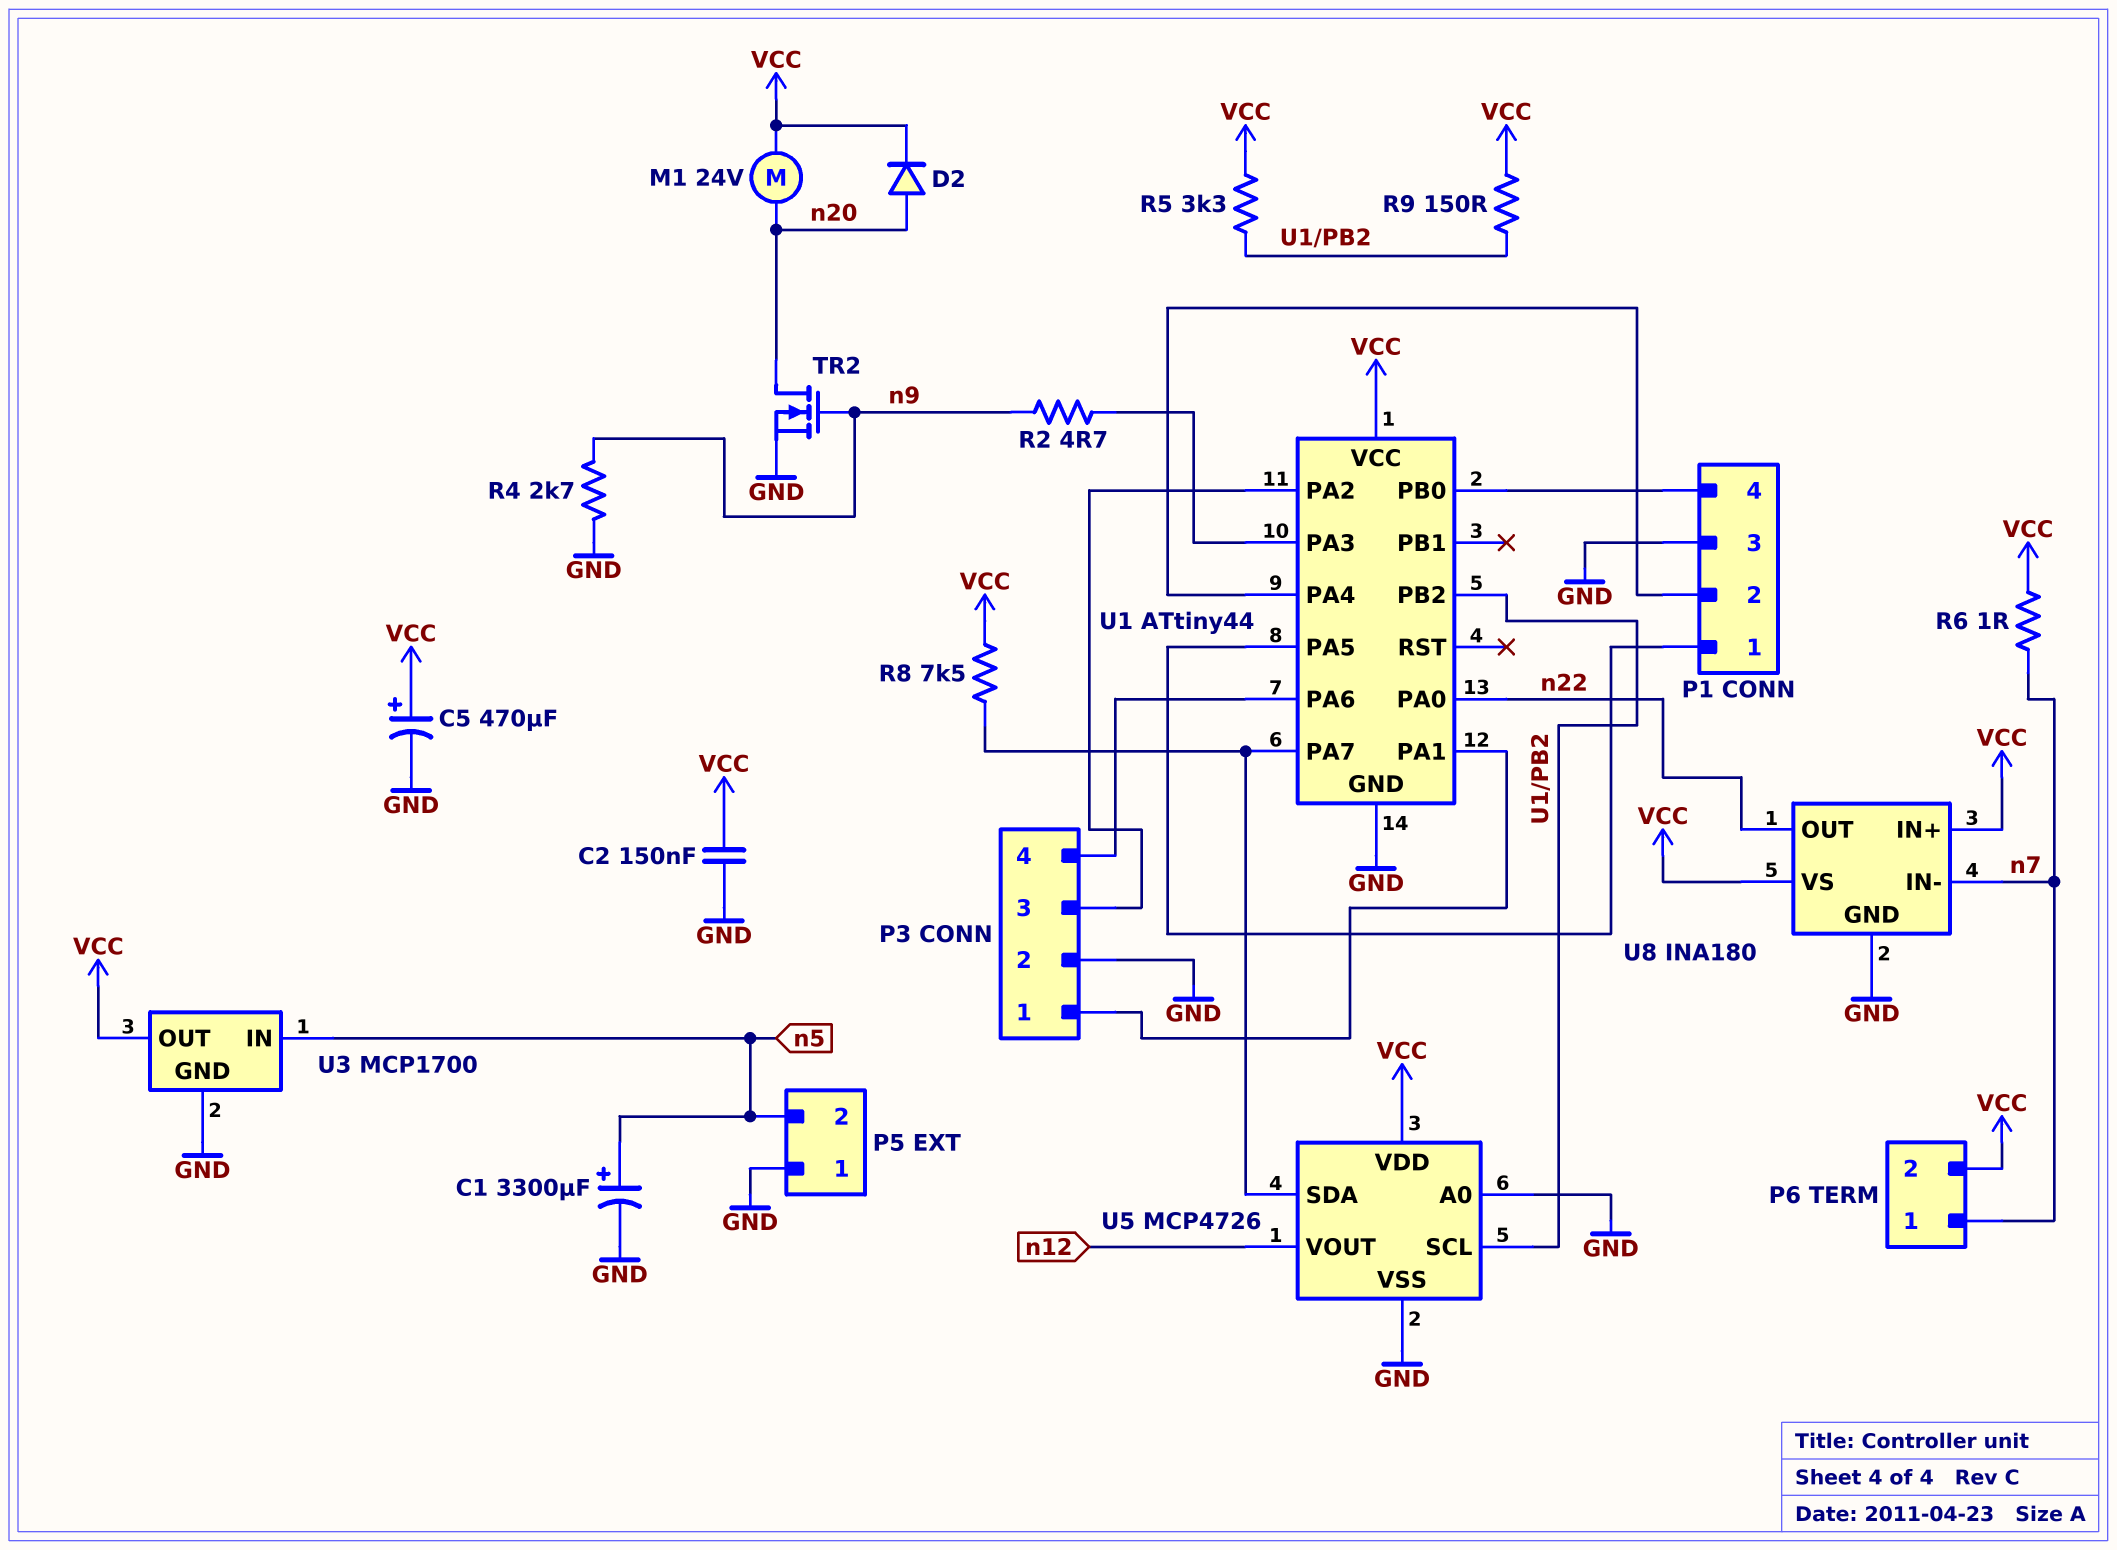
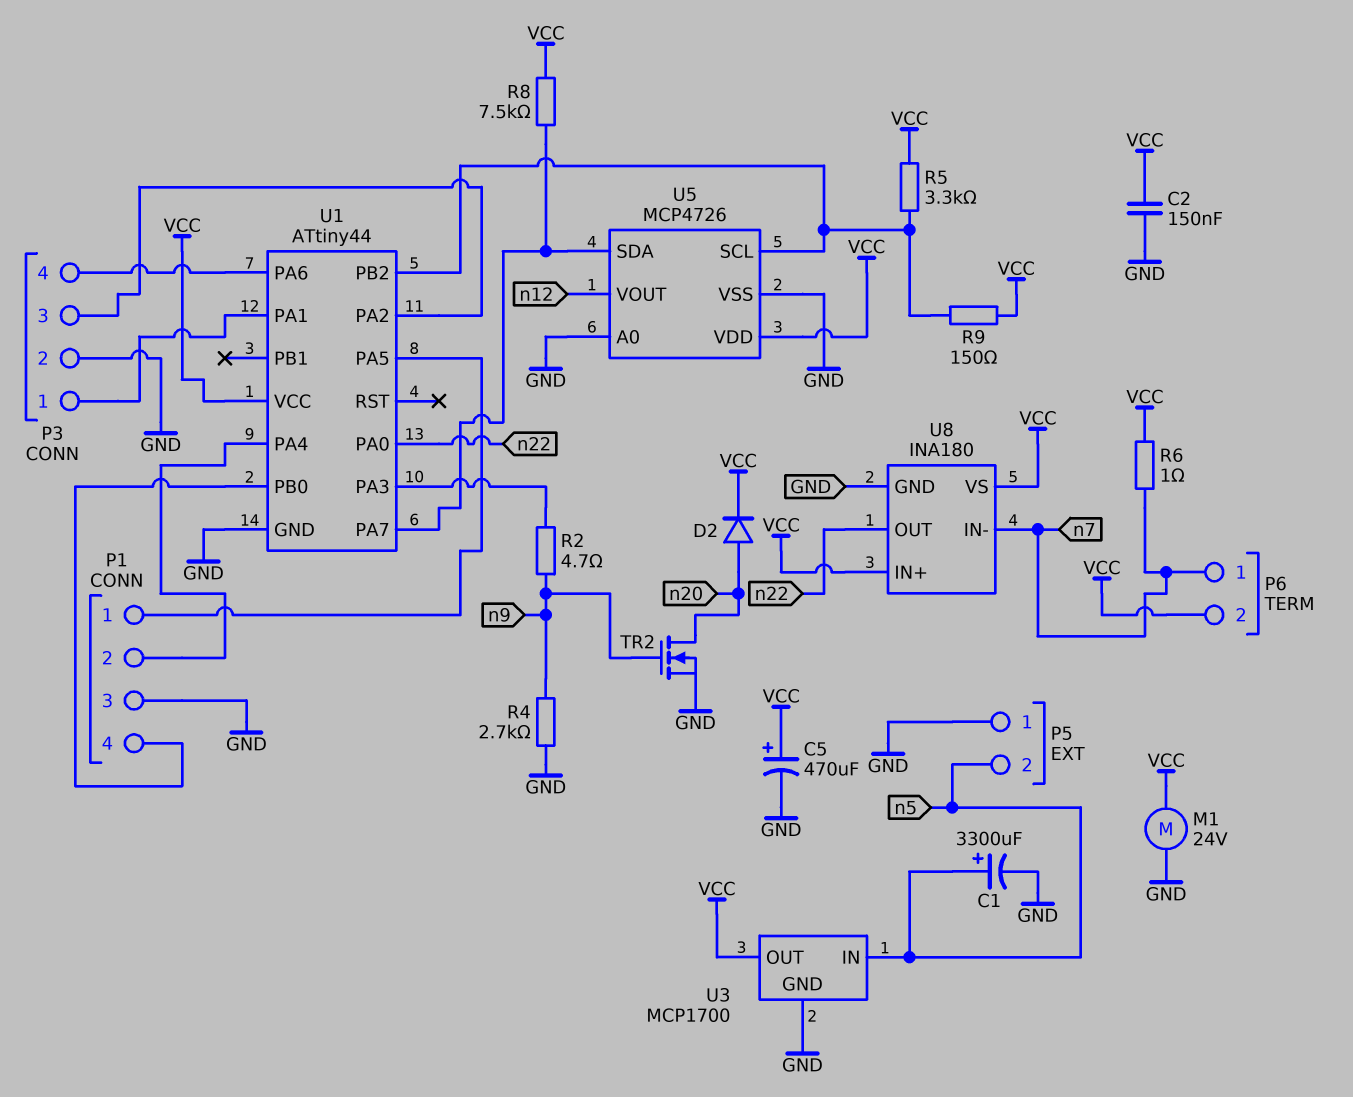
M1: motor 24V (VCC, n20) -> motor 24V (GND, VCC)

